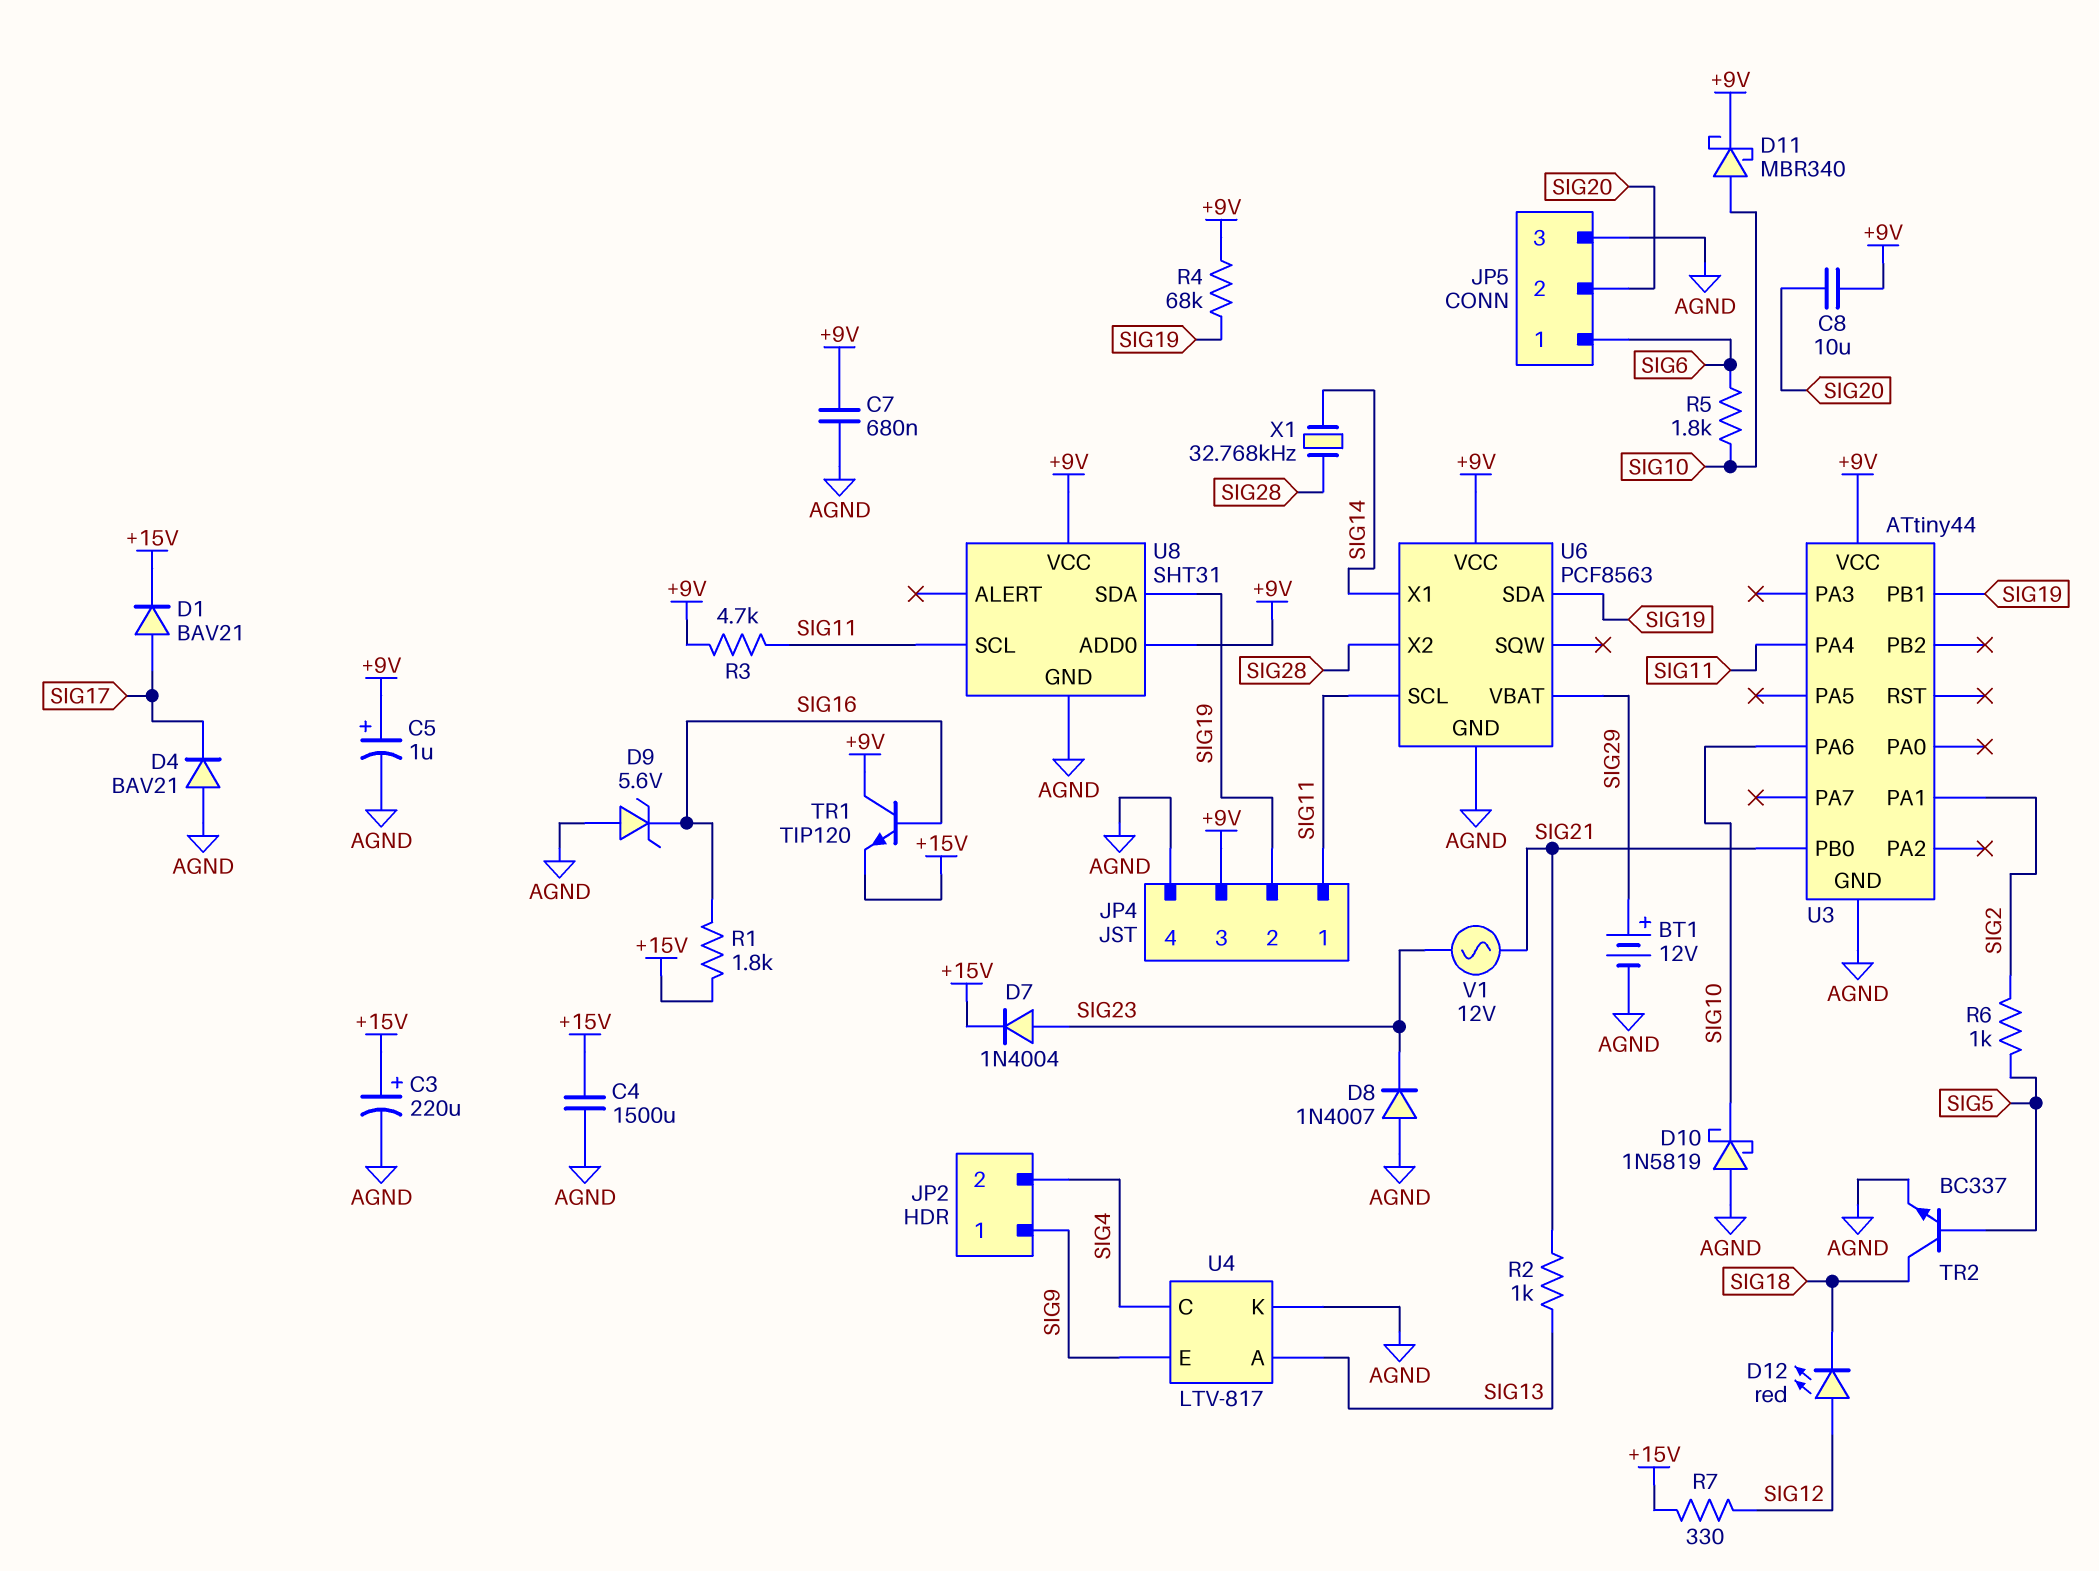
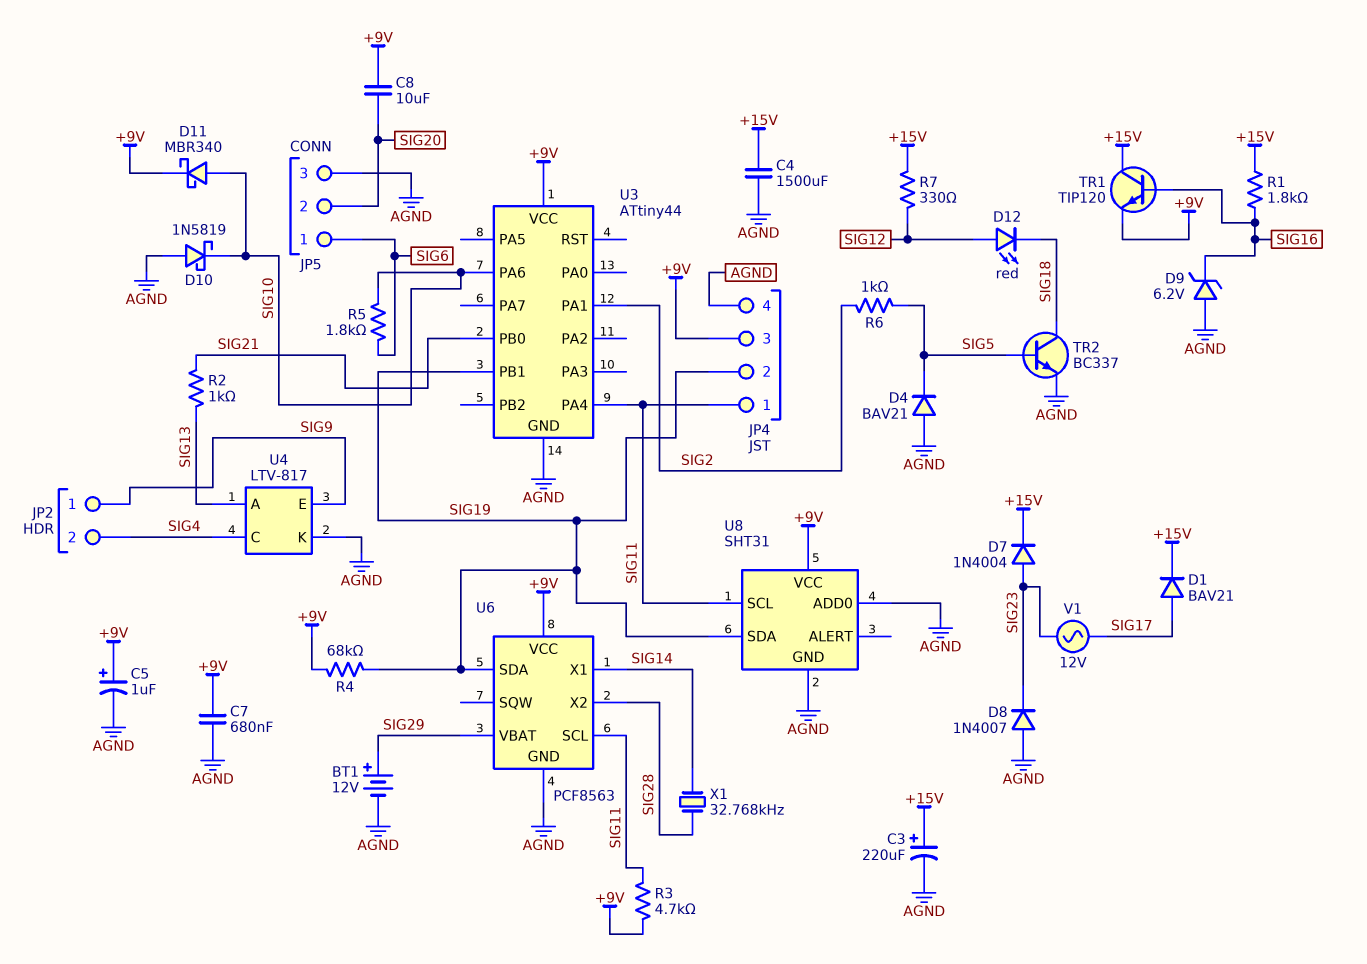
D4: diode BAV21 (A AGND, K SIG17) -> diode BAV21 (A AGND, K SIG5)
D9: zener 5.6V (A AGND, K SIG16) -> zener 6.2V (A AGND, K SIG16)
TR1: NPN TIP120 (B SIG16, C +9V, E +15V) -> NPN TIP120 (B SIG16, C +15V, E +9V)
U8 pin ADD0: +9V -> AGND
V1: AC 12V (SIG21, SIG23) -> AC 12V (SIG17, SIG23)

